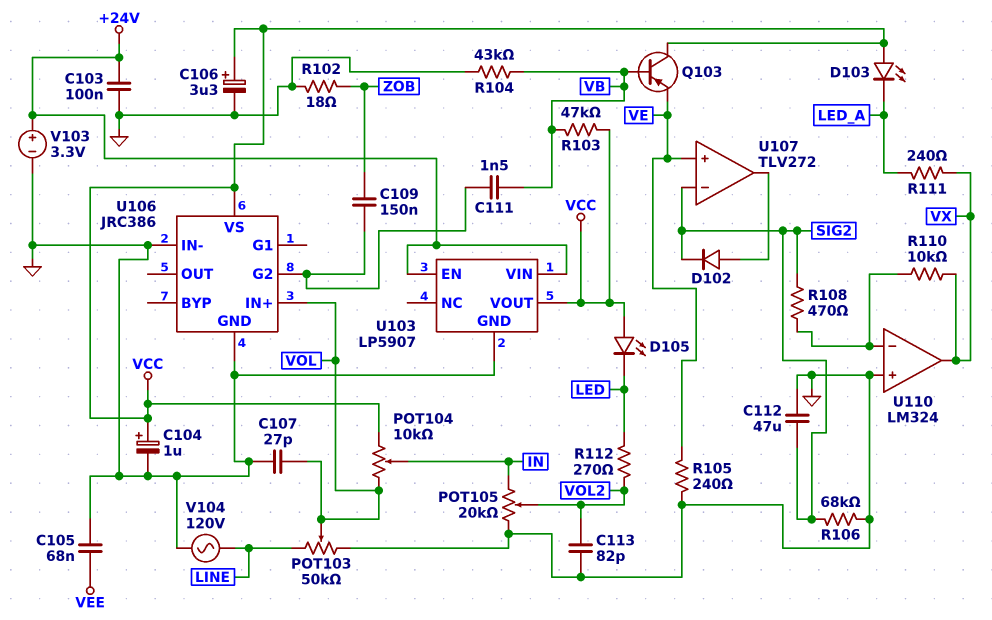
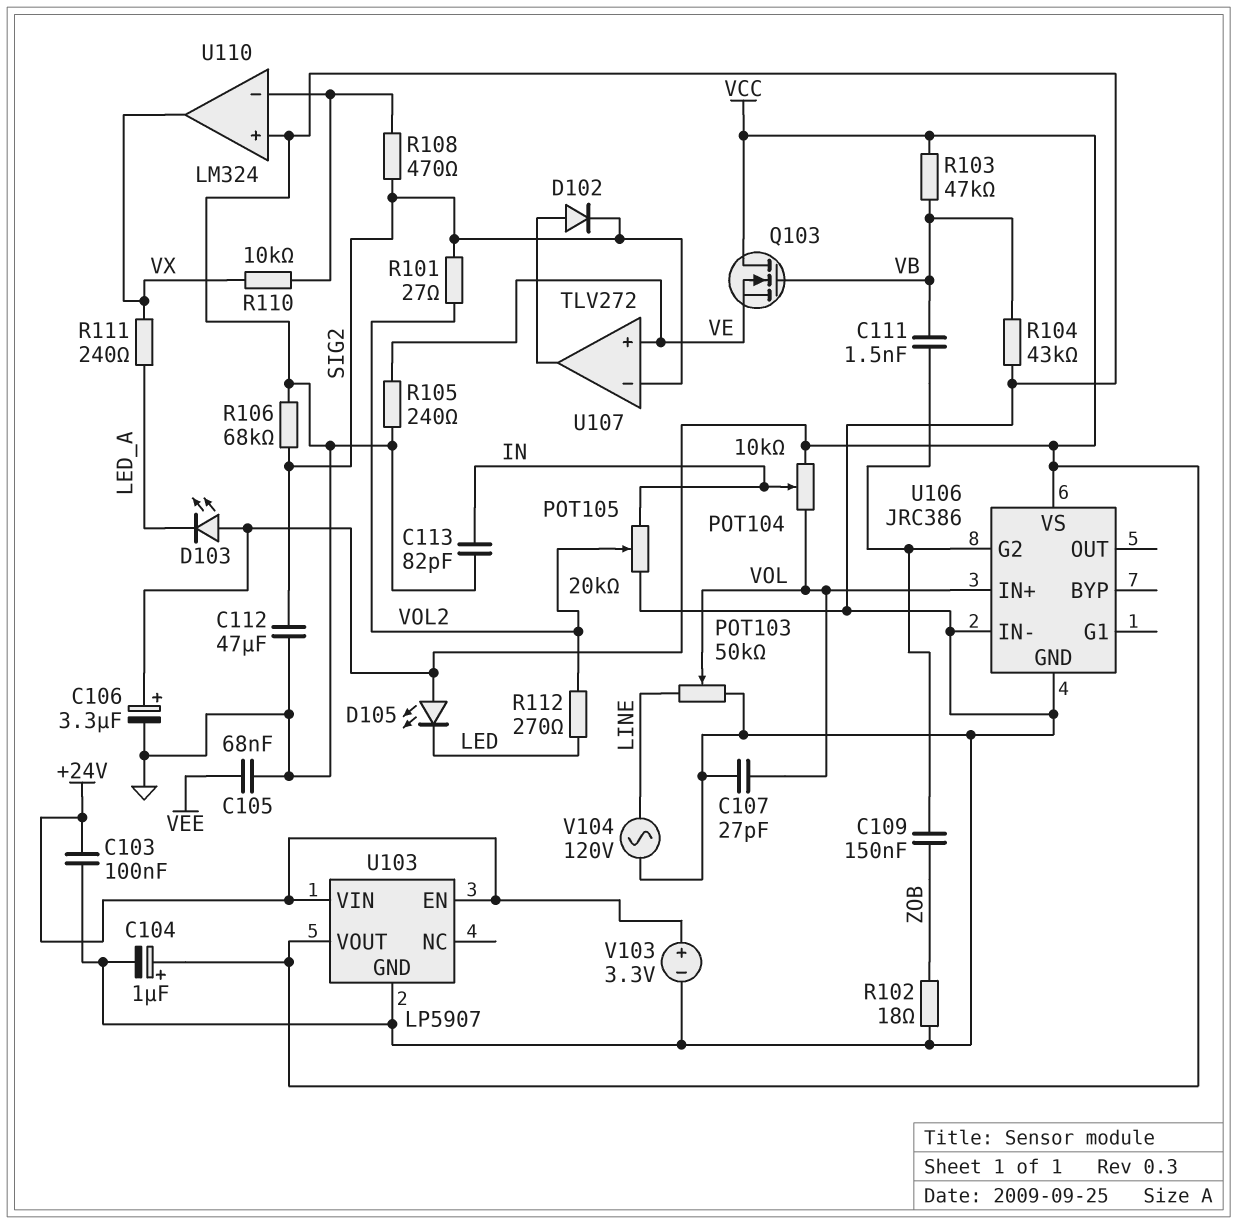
C113: 82pF (GND, VOL2) -> 82pF (GND, IN)
Q103: PNP (B VB, C VCC, E VE) -> NMOS (G VB, D VCC, S VE)
R101: none -> 27 (SIG2, VOL2)

